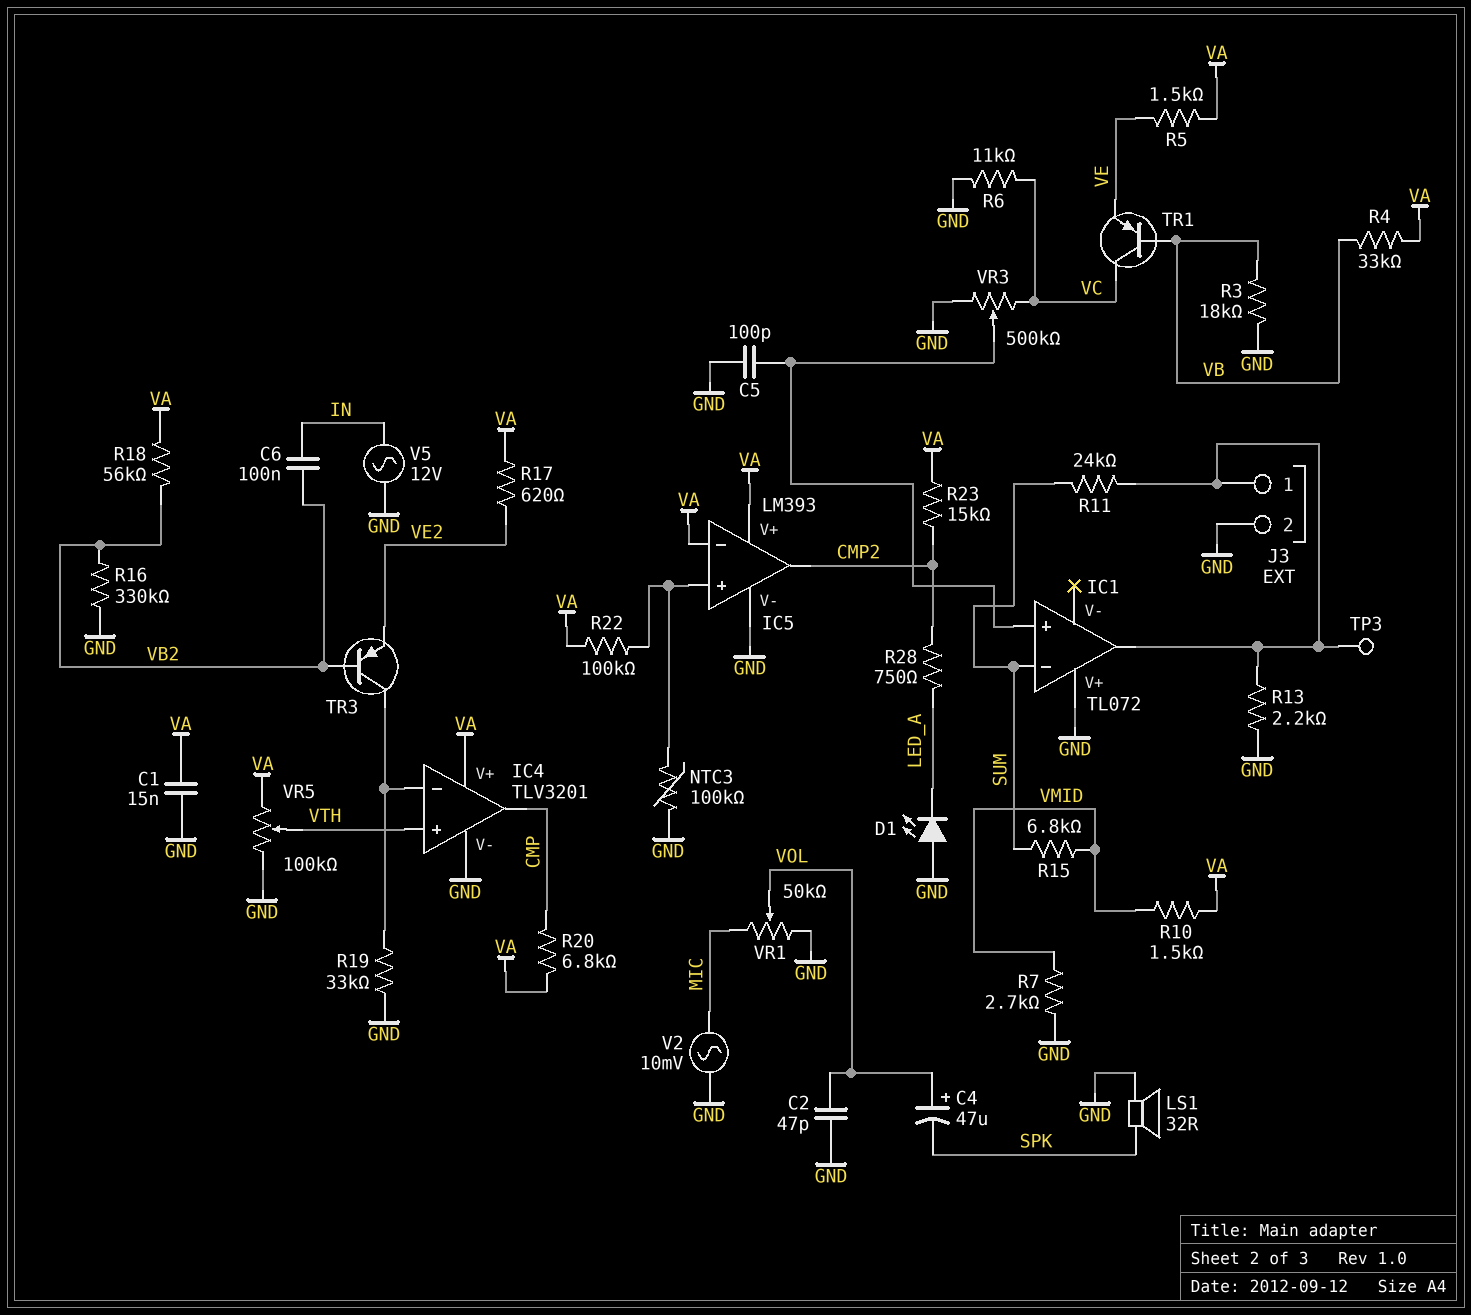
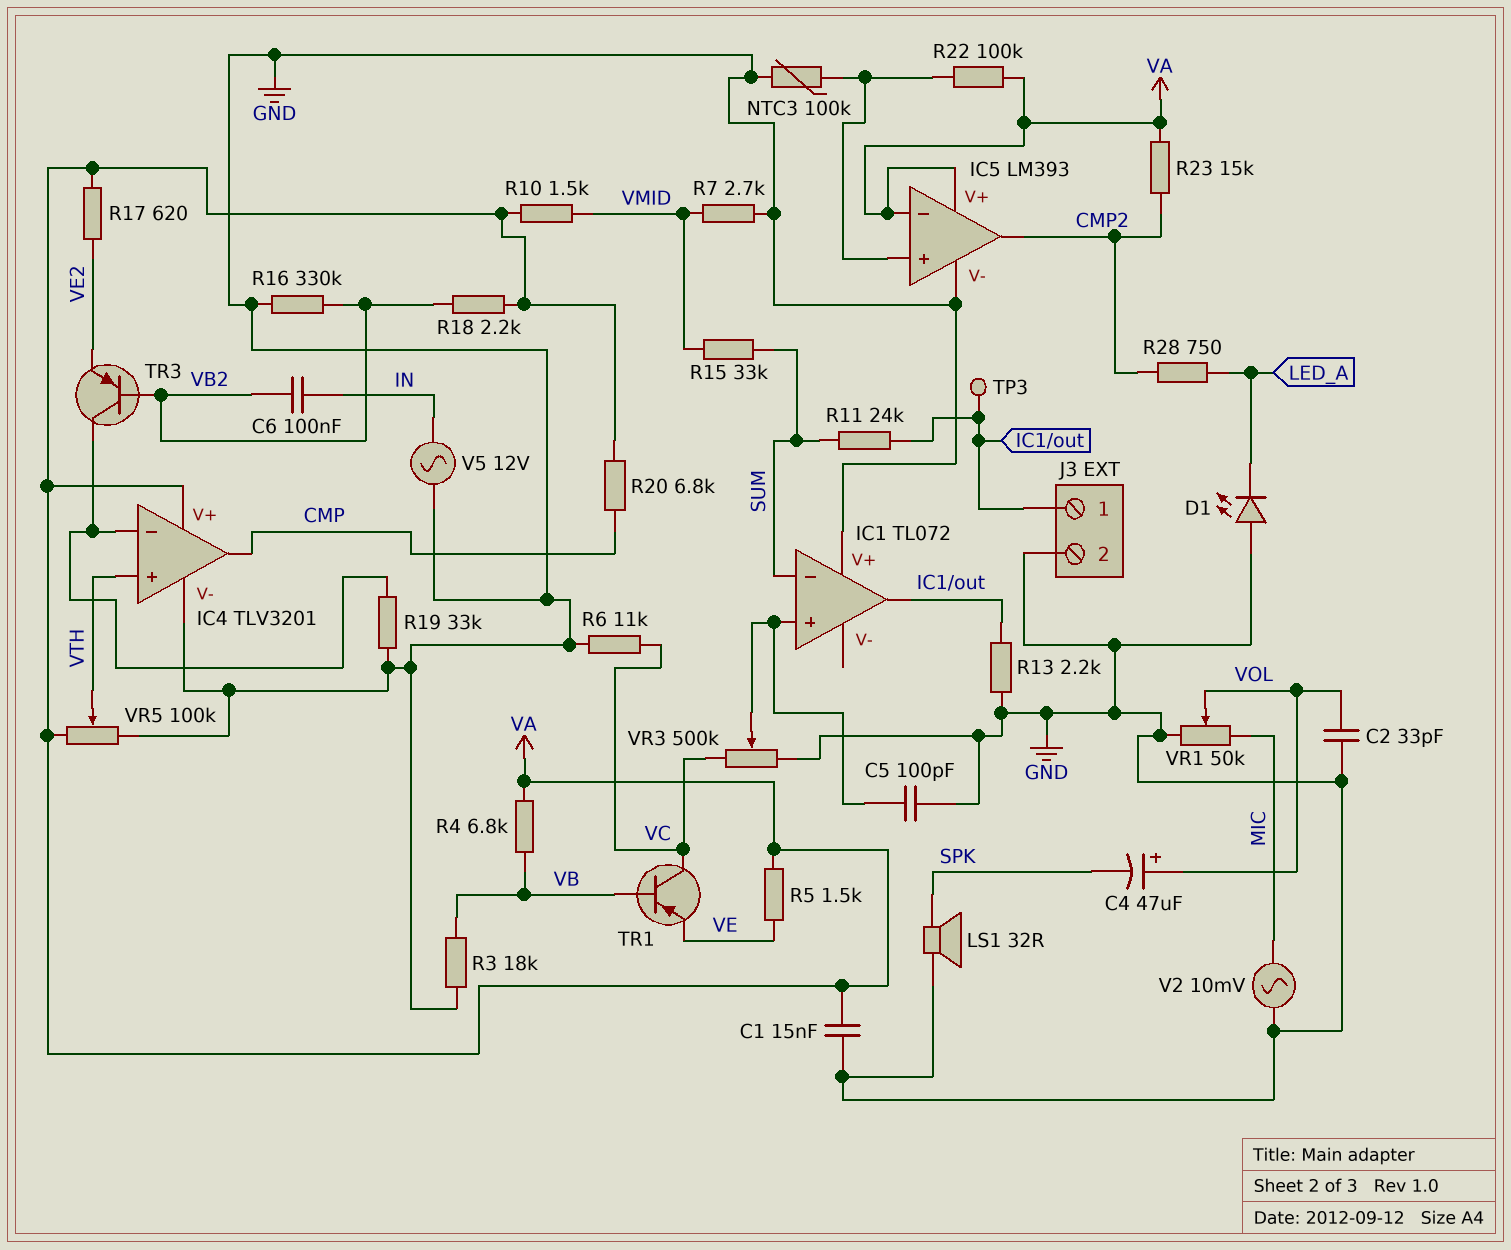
C2: 47pF (GND, VOL) -> 33pF (GND, VOL)
R4: 33k (VA, VB) -> 6.8k (VA, VB)
R15: 6.8k (SUM, VMID) -> 33k (SUM, VMID)
R18: 56k (VA, VB2) -> 2.2k (VA, VB2)

